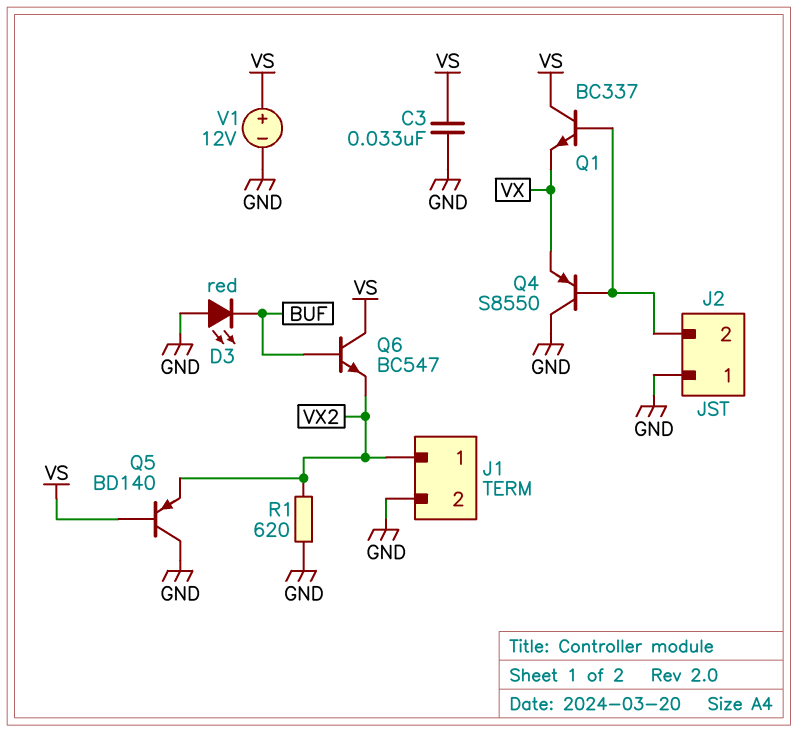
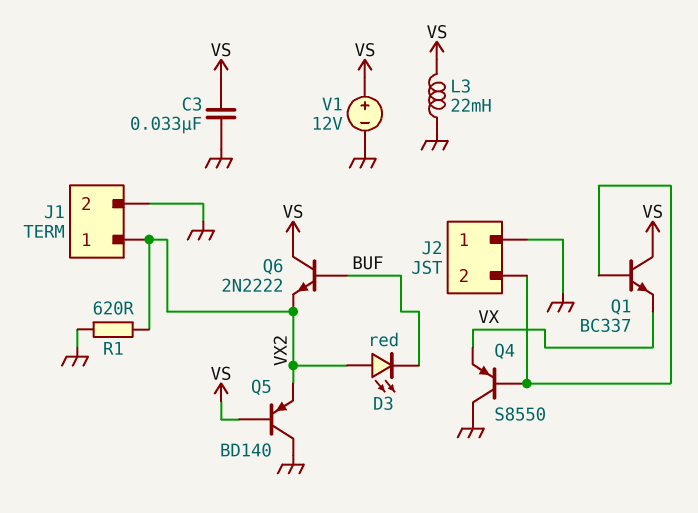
D3: LED red (A GND, K BUF) -> LED red (A VX2, K BUF)
L3: none -> 22mH (GND, VS)
Q6: NPN BC547 (B BUF, C VS, E VX2) -> NPN 2N2222 (B BUF, C VS, E VX2)

